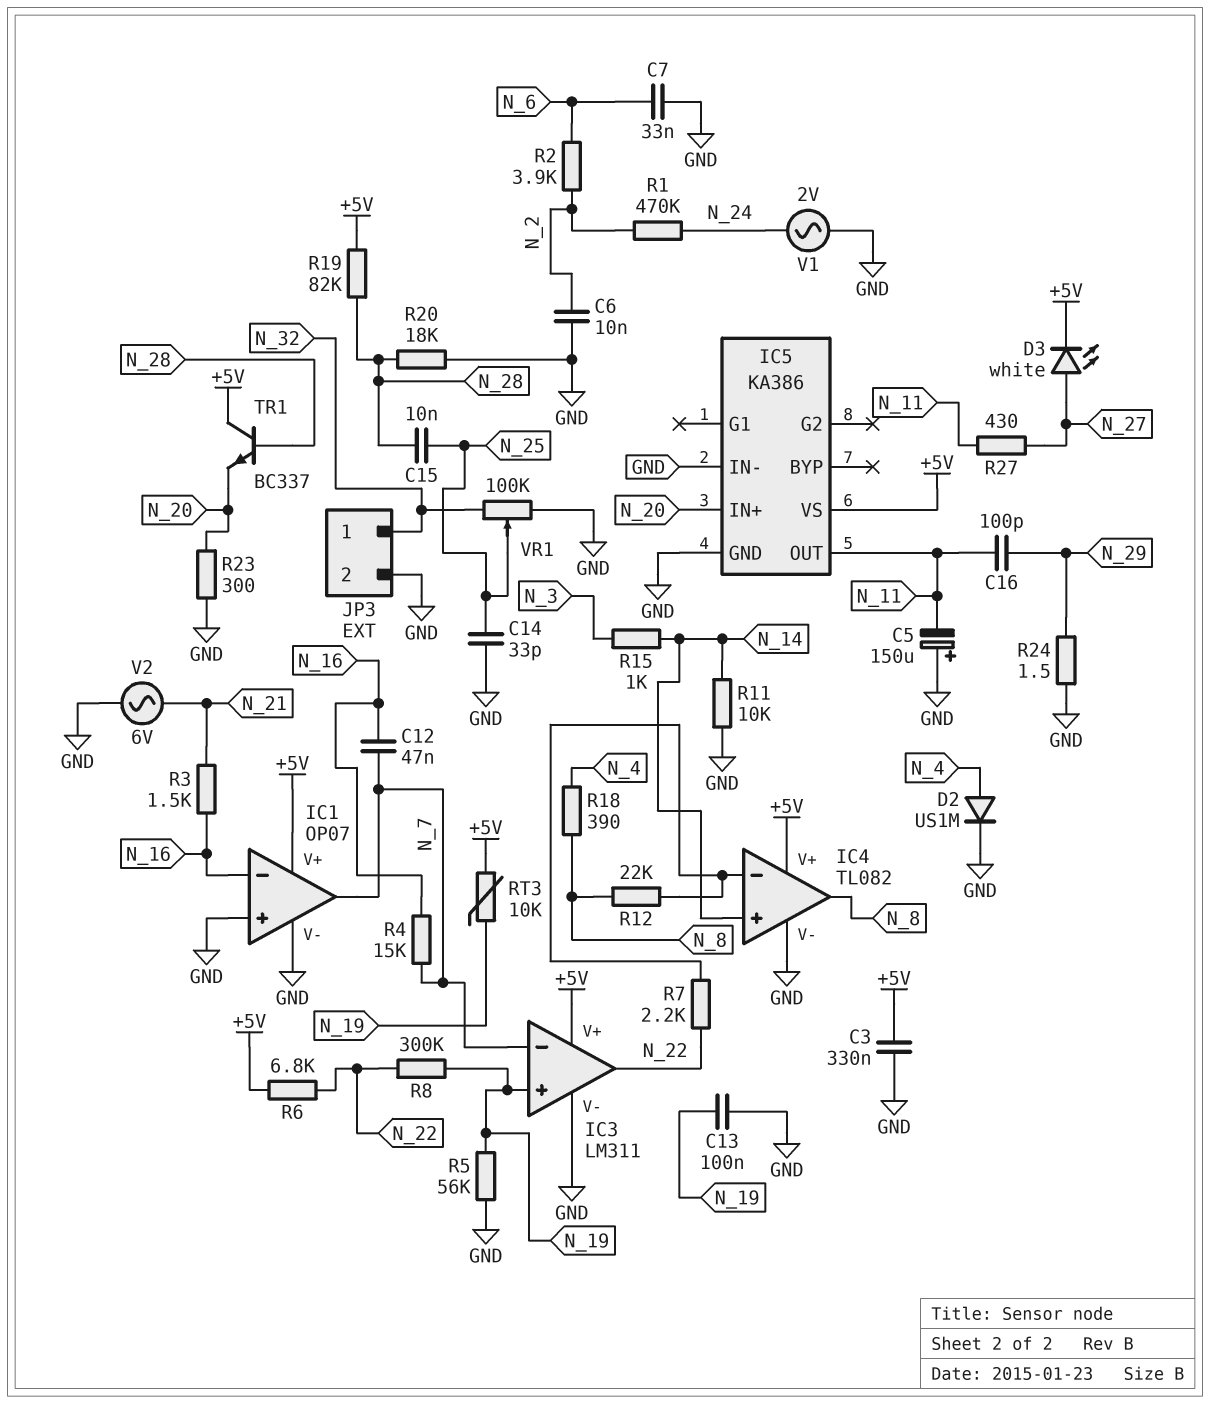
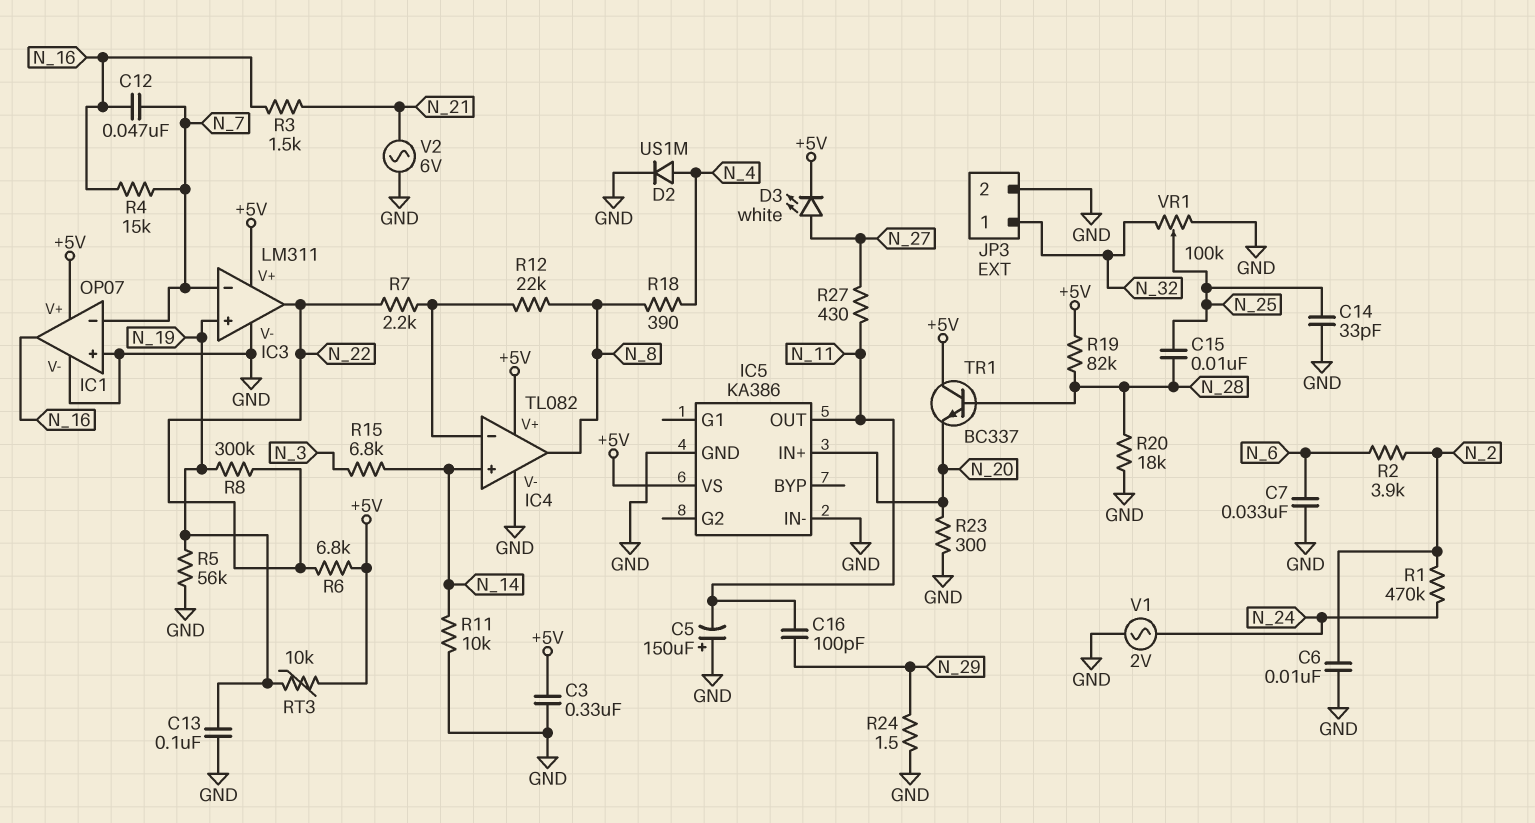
IC1 pin in-: N_16 -> N_7
IC1 pin out: N_7 -> N_16
R15: 1k (N_3, N_14) -> 6.8k (N_3, N_14)

